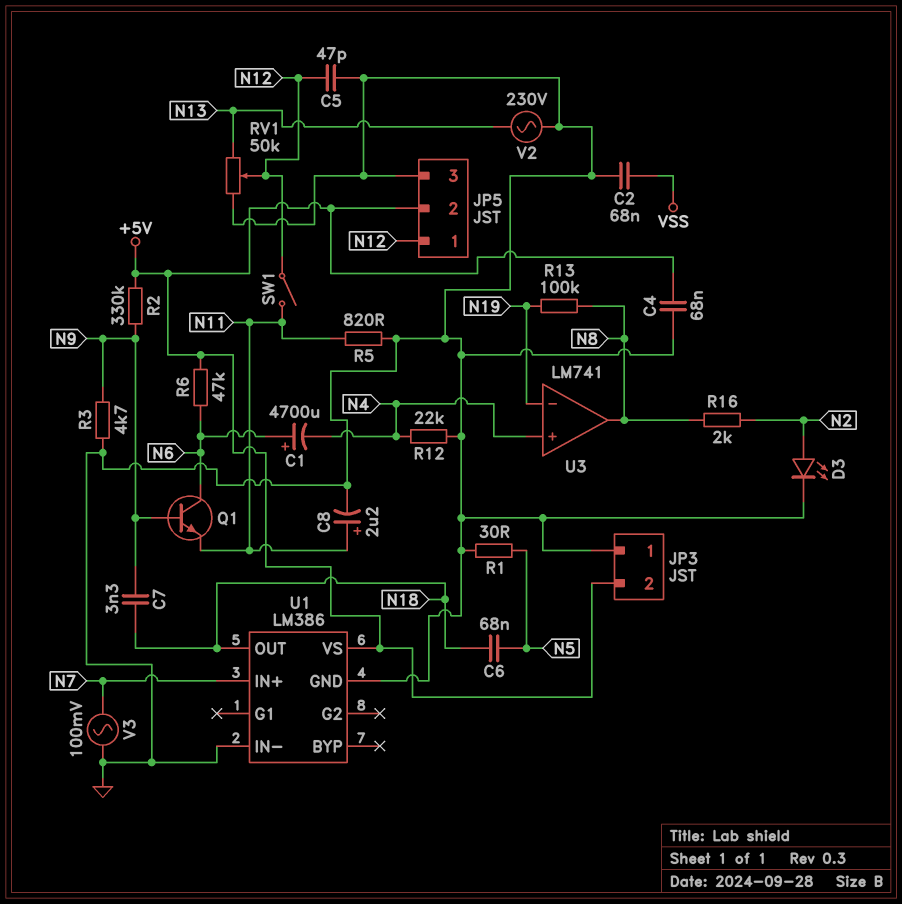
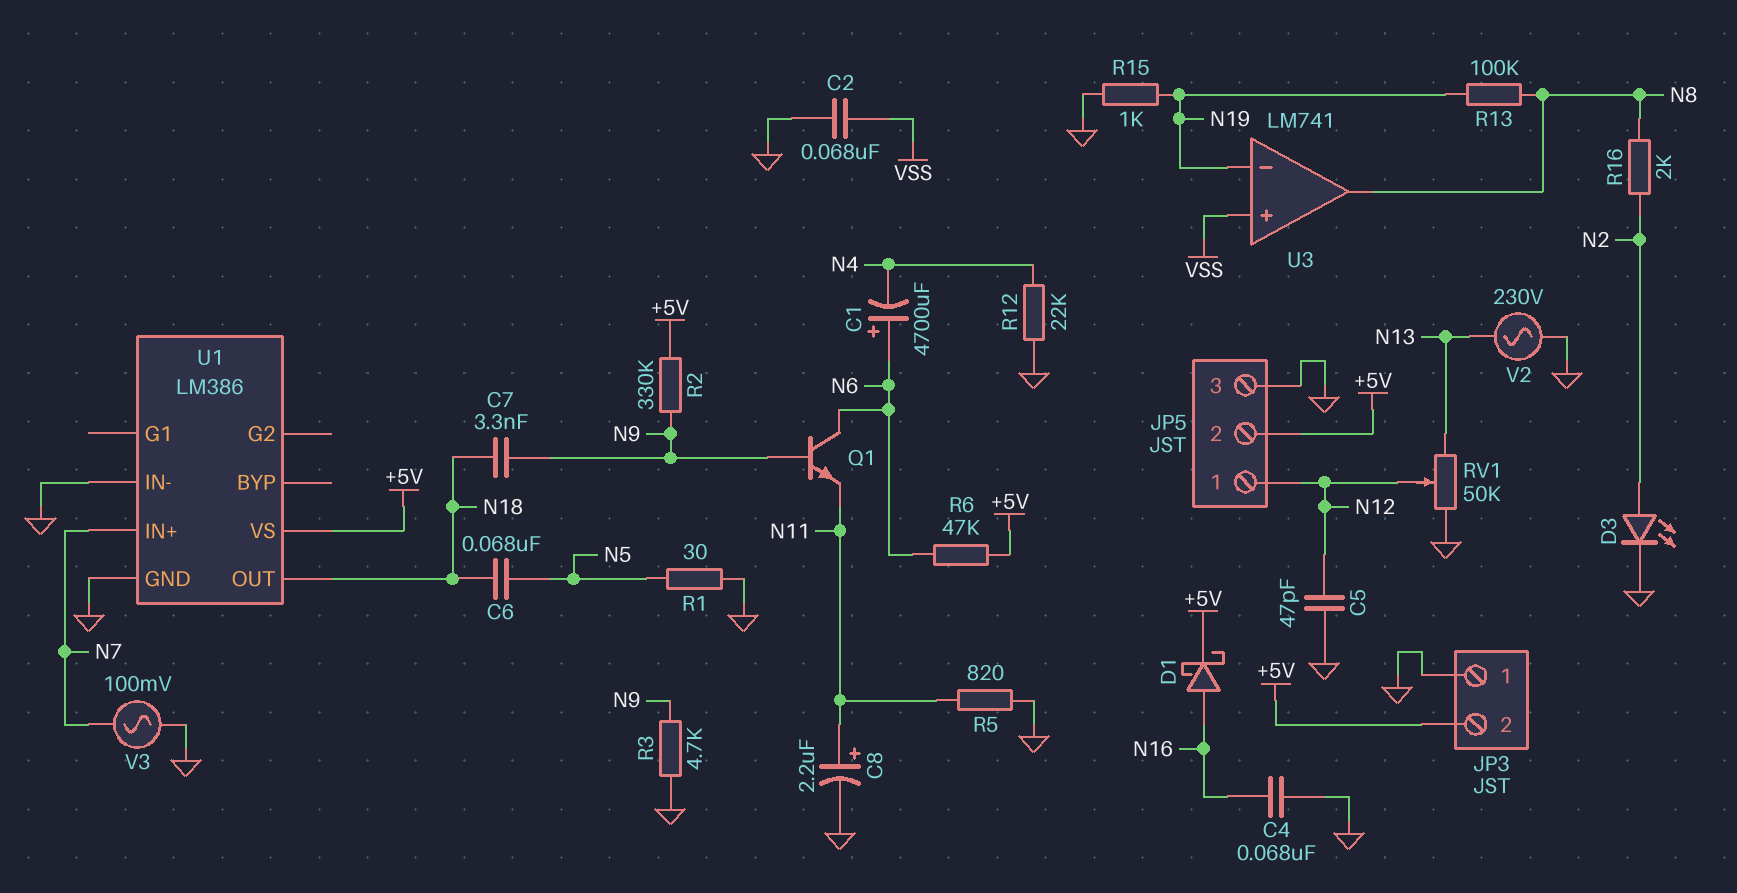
C4: 68nF (+5V, GND) -> 68nF (GND, N16)
D1: none -> schottky (A N16, K +5V)
R15: none -> 1k (GND, N19)
SW1: switch (N11, N12) -> none
U3 pin in+: N4 -> VSS

